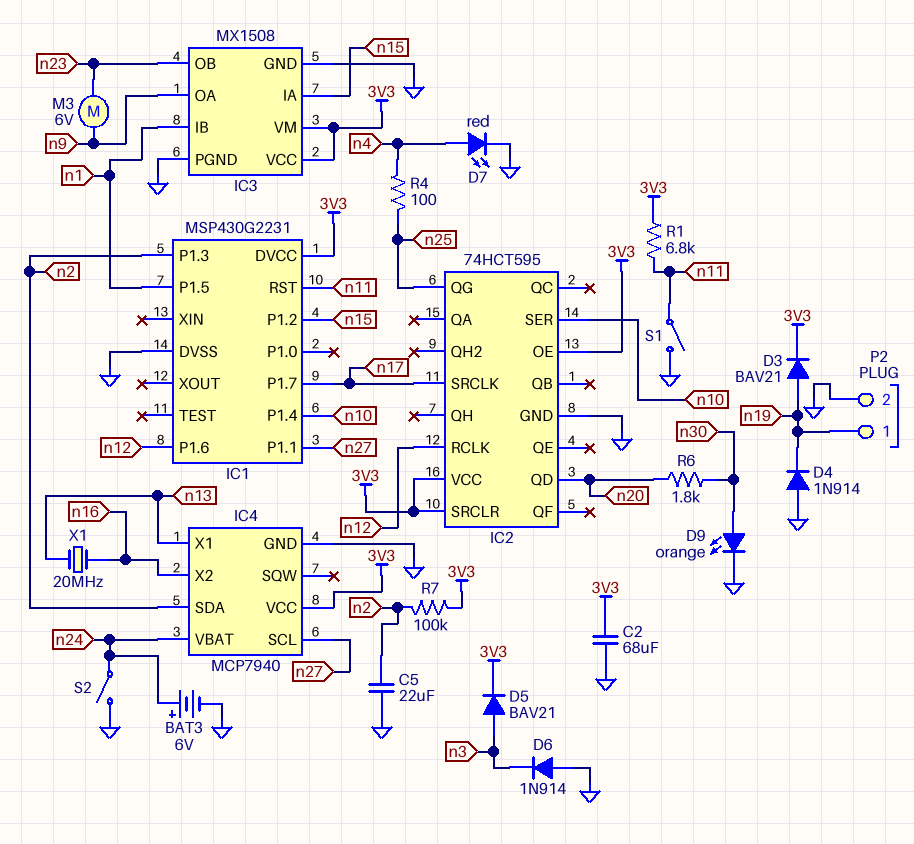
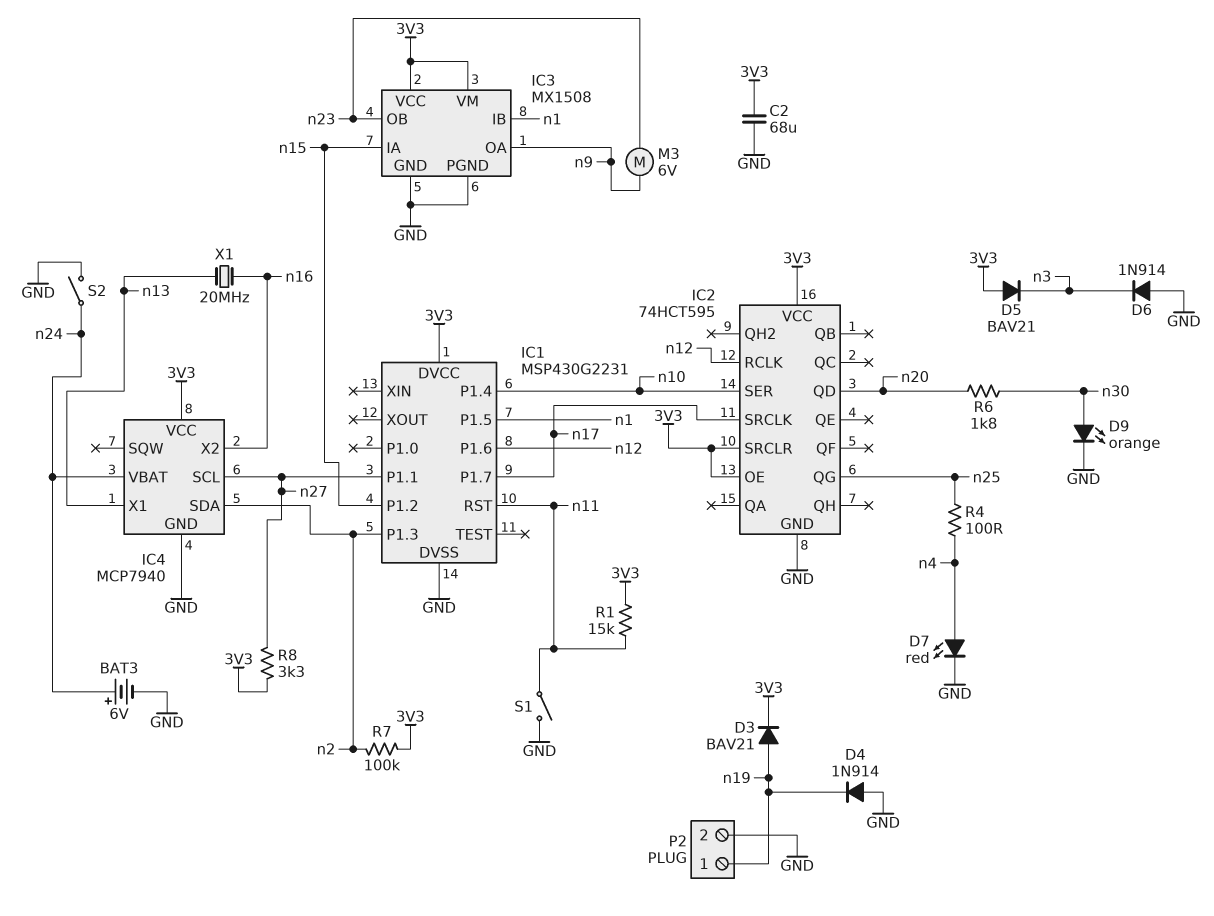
C5: 22uF (GND, n2) -> none
D5: diode BAV21 (A n3, K 3V3) -> diode BAV21 (A 3V3, K n3)
R1: 6.8k (3V3, n11) -> 15k (3V3, n11)
R8: none -> 3.3k (3V3, n27)

